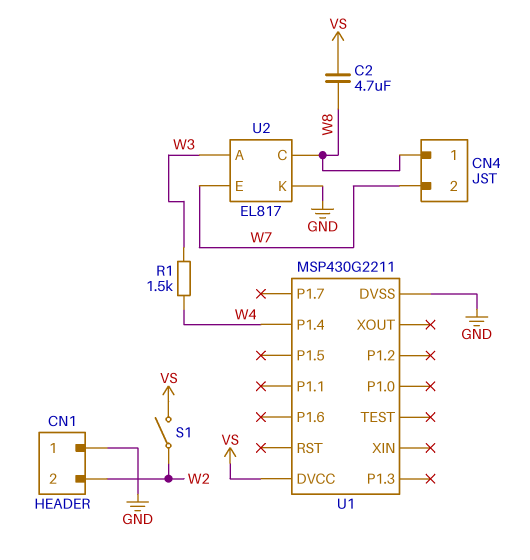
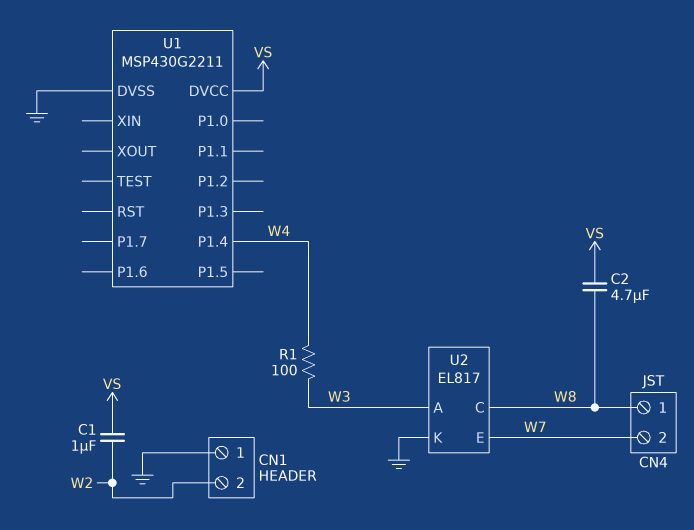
C1: none -> 1uF (VS, W2)
R1: 1.5k (W3, W4) -> 100 (W3, W4)
S1: switch (VS, W2) -> none

